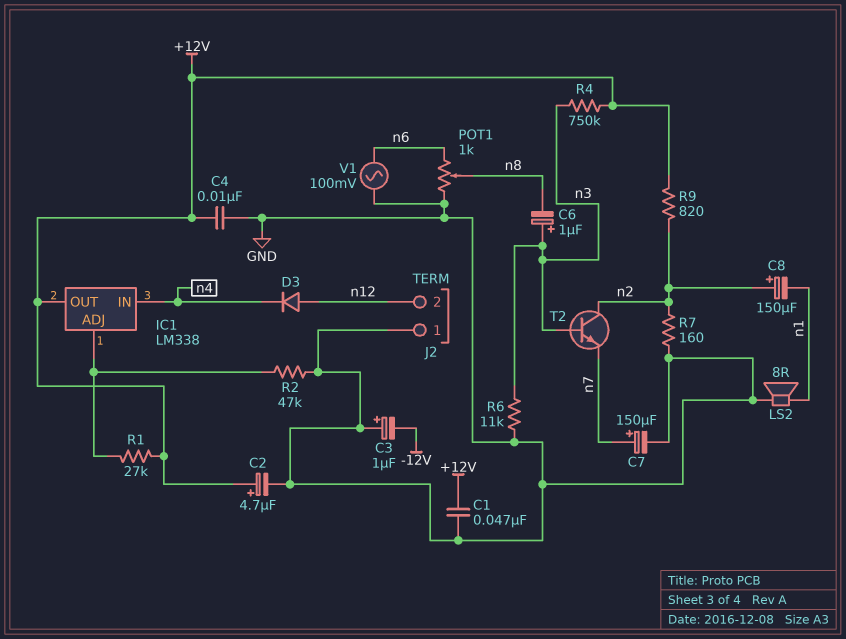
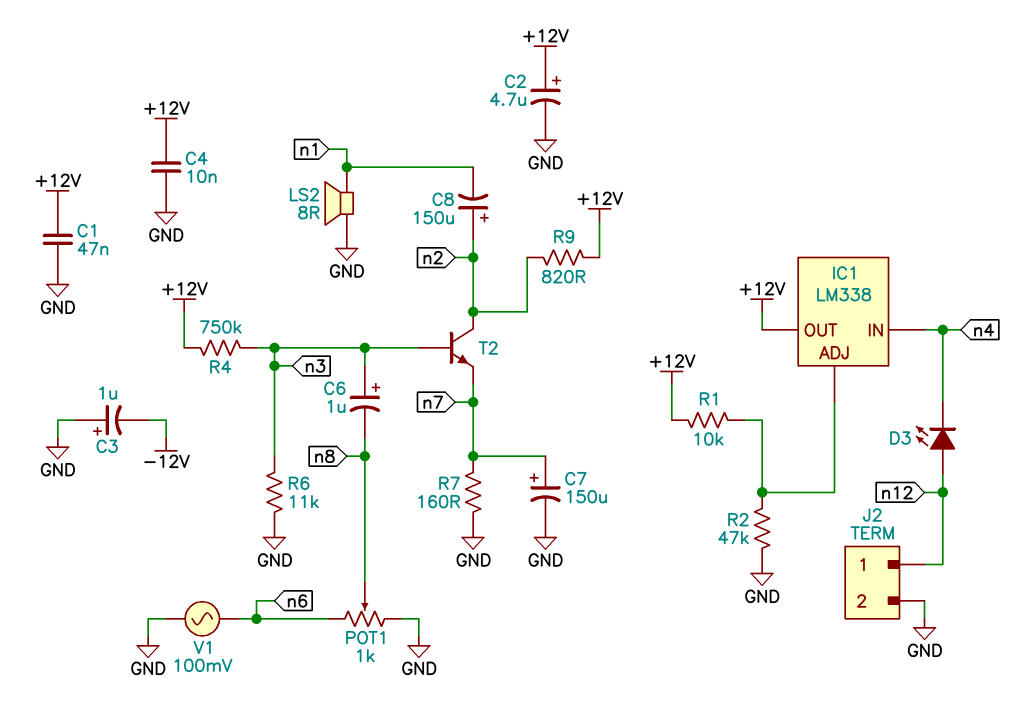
D3: diode (A n12, K n4) -> LED (A n12, K n4)
J2 pin 1: GND -> n12
J2 pin 2: n12 -> GND
R1: 27k (+12V, IC1/ADJ) -> 10k (+12V, IC1/ADJ)
R7: 160 (GND, n2) -> 160 (GND, n7)

